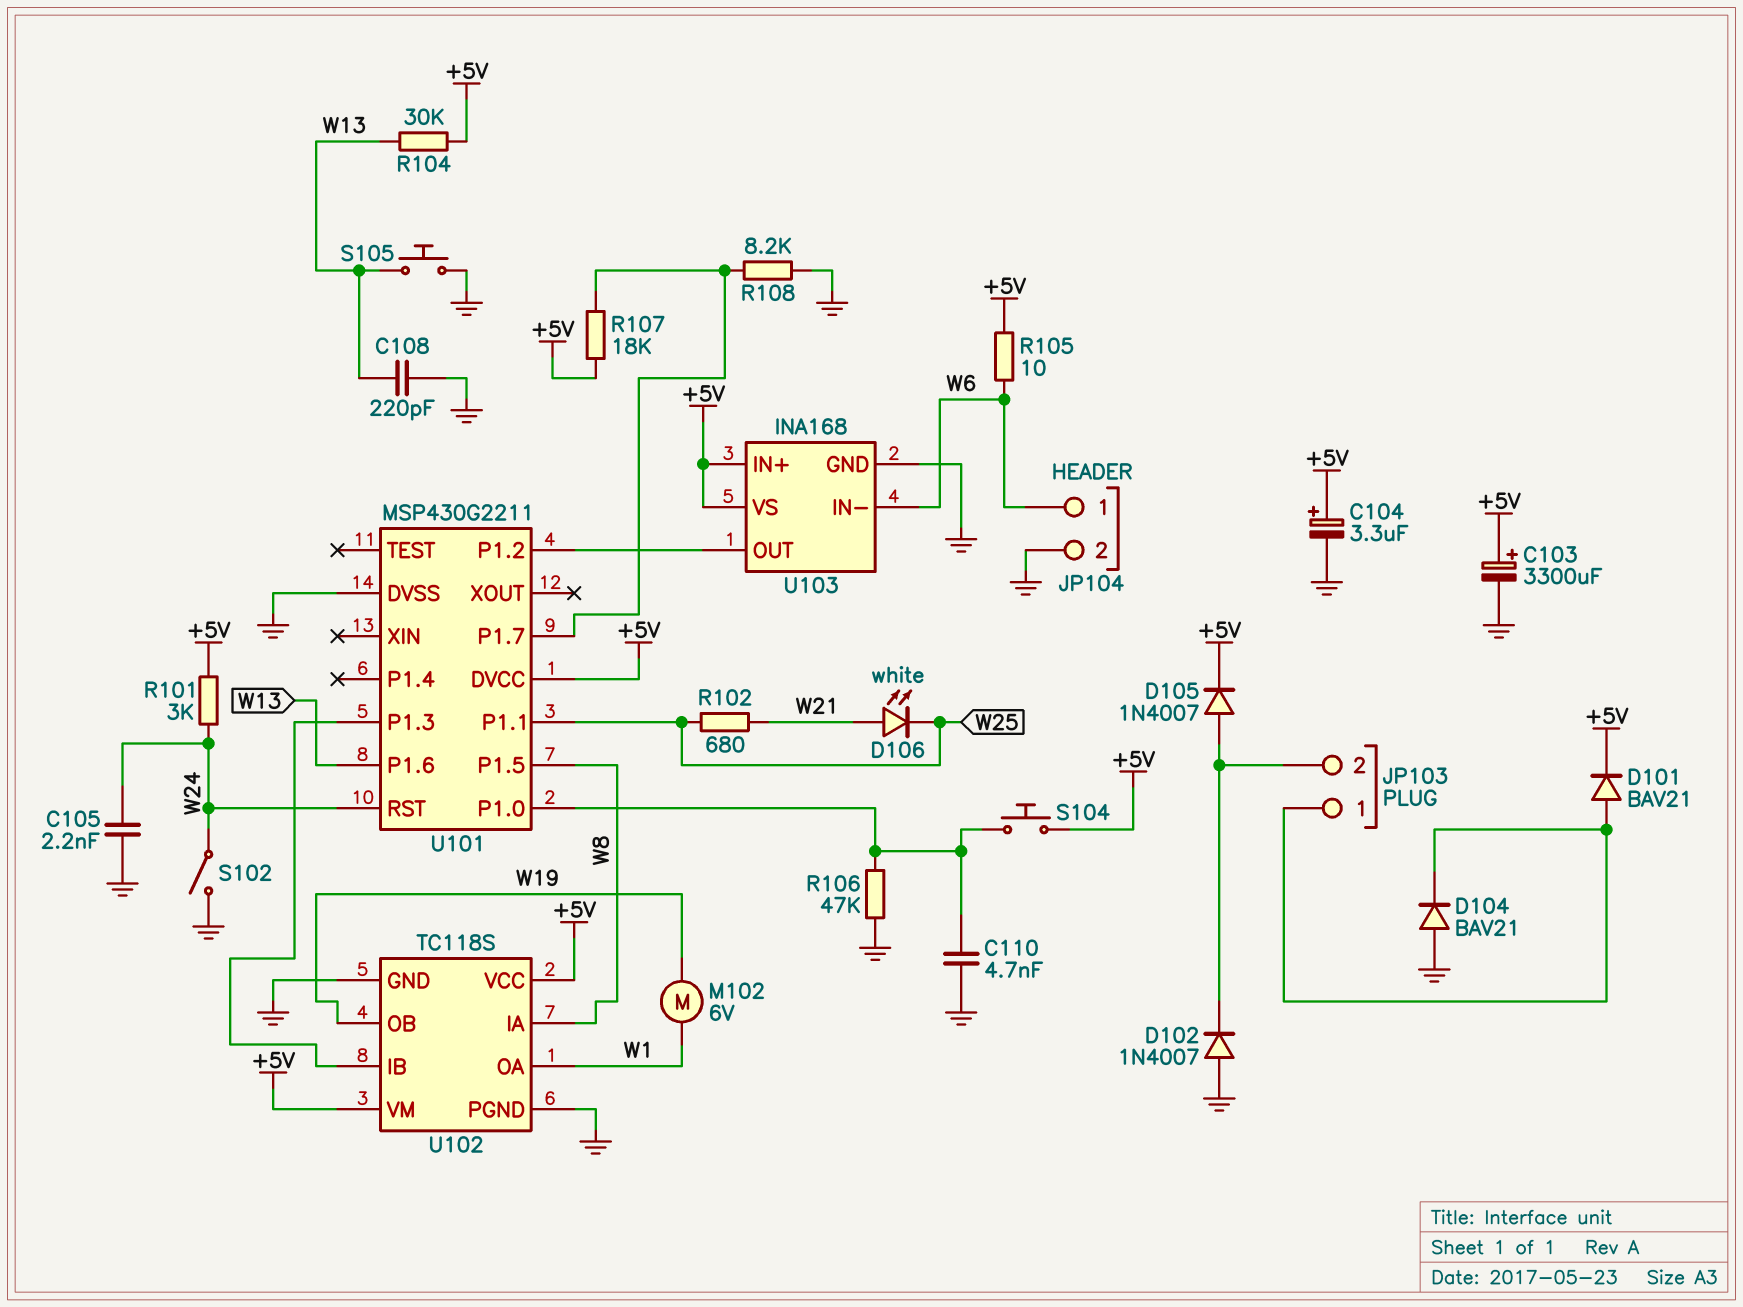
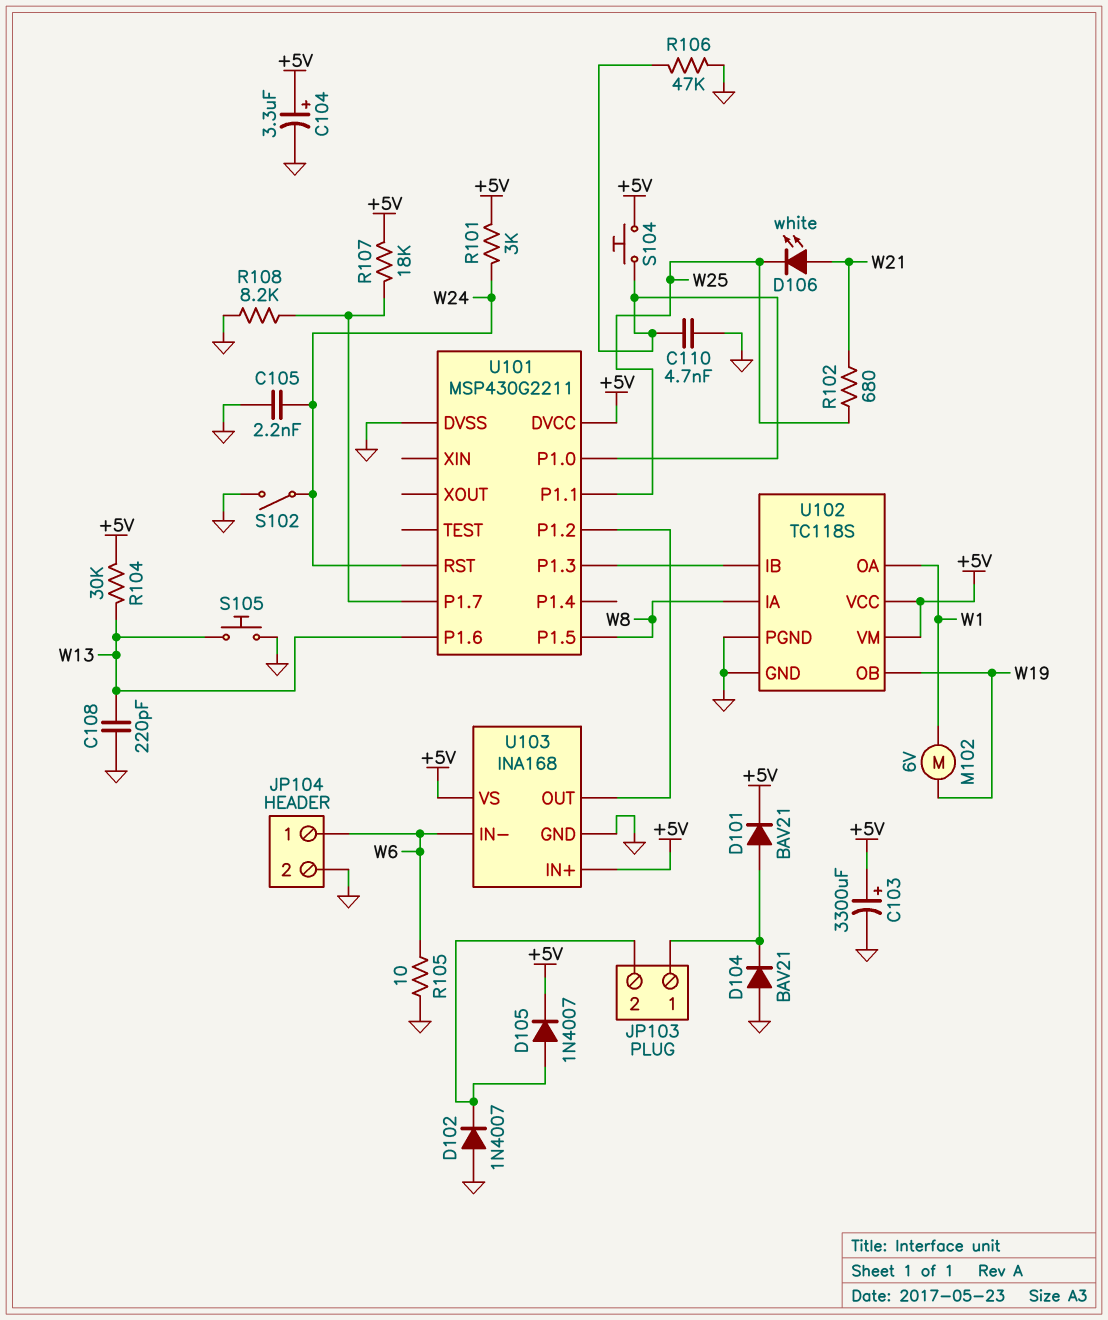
R105: 10 (+5V, W6) -> 10 (GND, W6)

